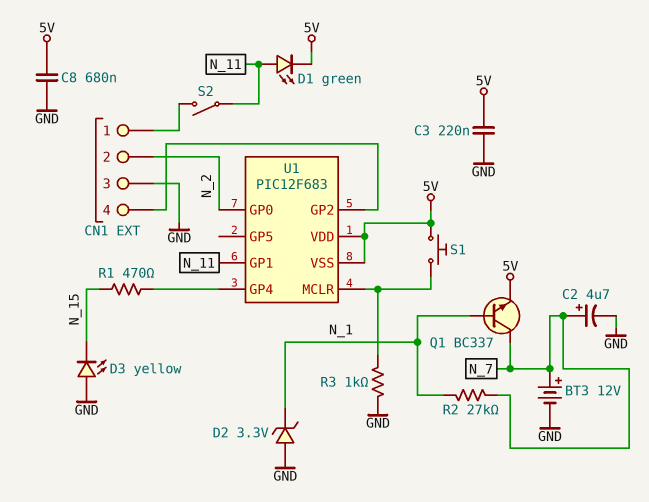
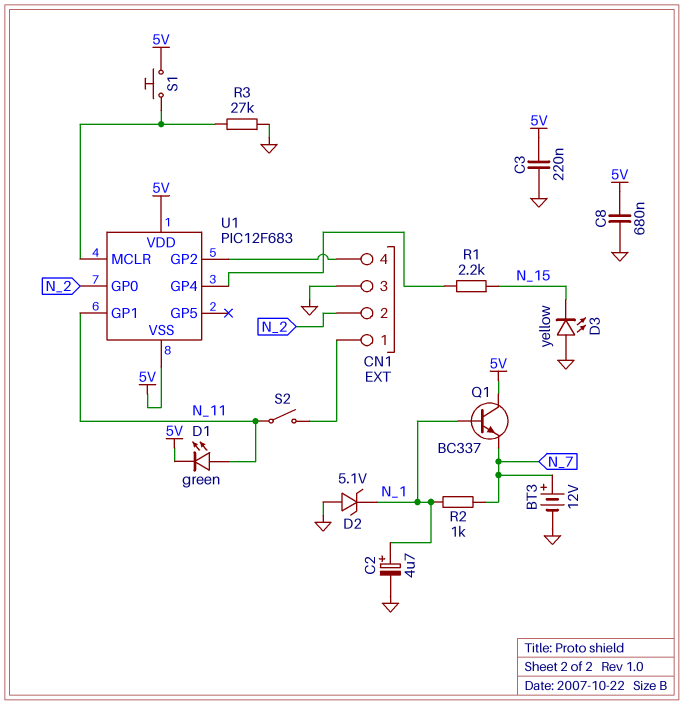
C2: 4.7uF (plus N_7, minus GND) -> 4.7uF (plus N_1, minus GND)
D2: zener 3.3V (A GND, K N_1) -> zener 5.1V (A GND, K N_1)
Q1: NPN BC337 (B N_1, C N_7, E 5V) -> NPN BC337 (B N_1, C 5V, E N_7)
R1: 470 (N_15, U1/GP4) -> 2.2k (N_15, U1/GP4)
R2: 27k (N_1, N_7) -> 1k (N_1, N_7)
R3: 1k (GND, U1/MCLR) -> 27k (GND, U1/MCLR)

